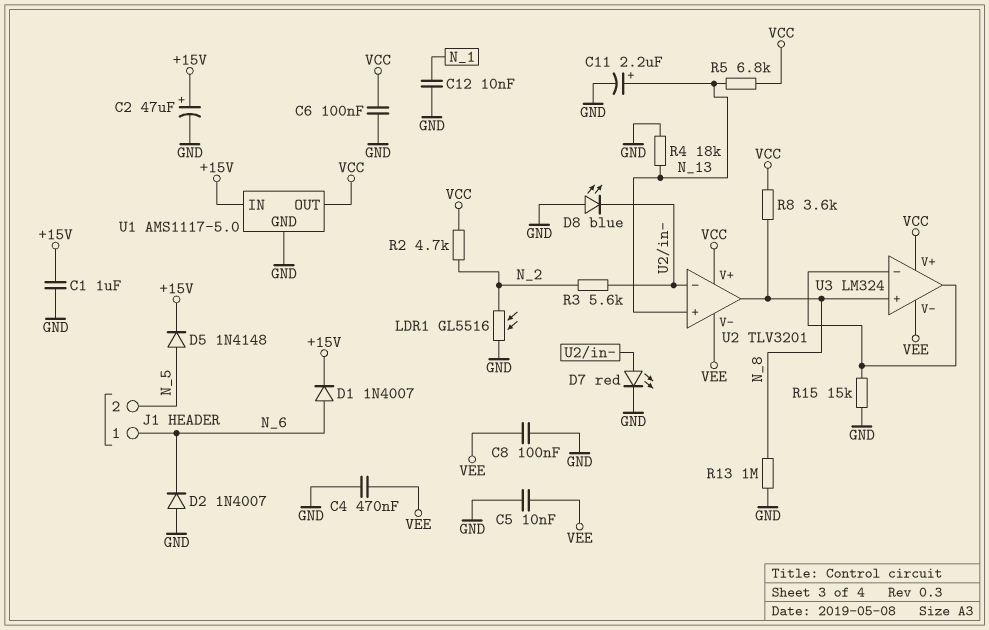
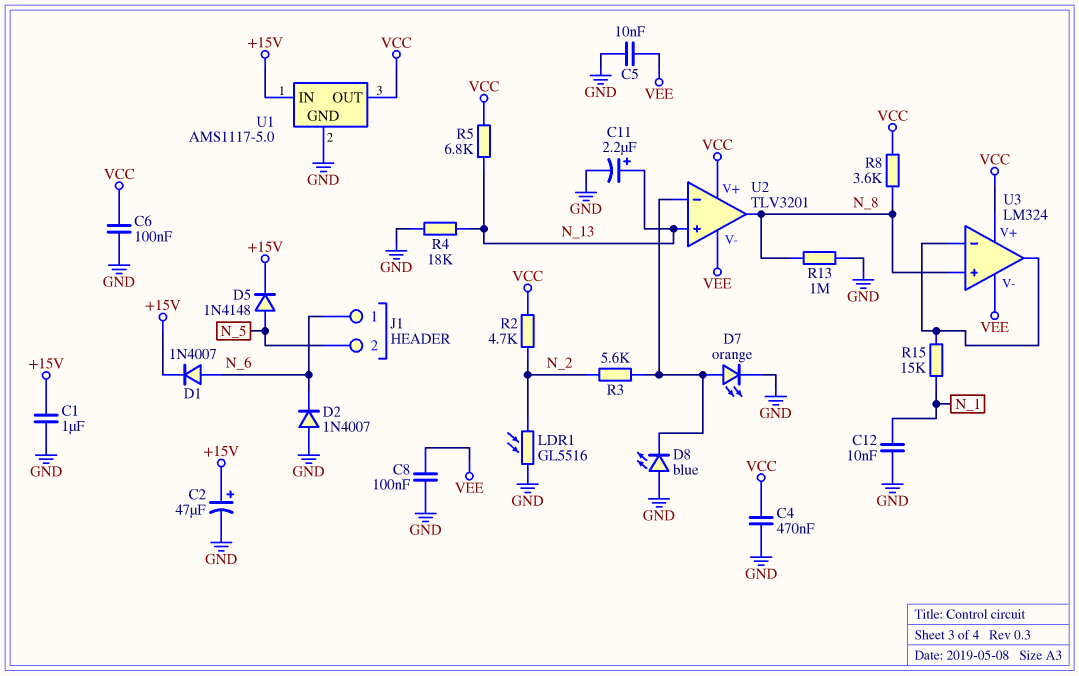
C4: 470nF (GND, VEE) -> 470nF (GND, VCC)
D7: LED red (A U2/in-, K GND) -> LED orange (A U2/in-, K GND)
R15: 15k (GND, U3/in-) -> 15k (N_1, U3/in-)

